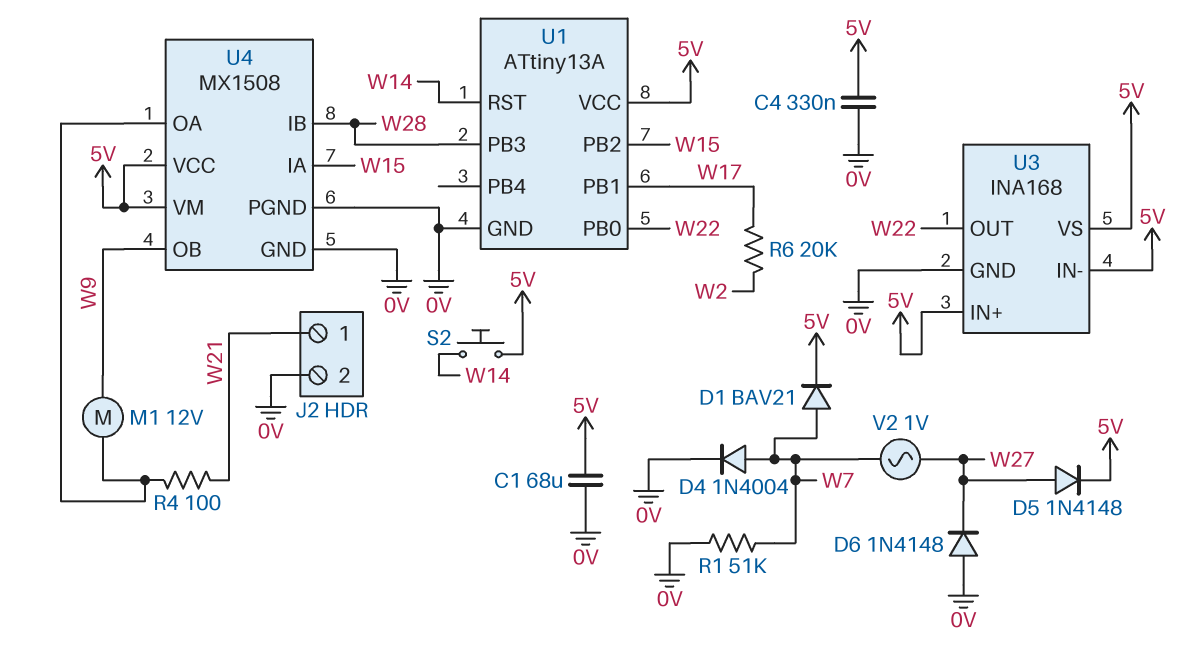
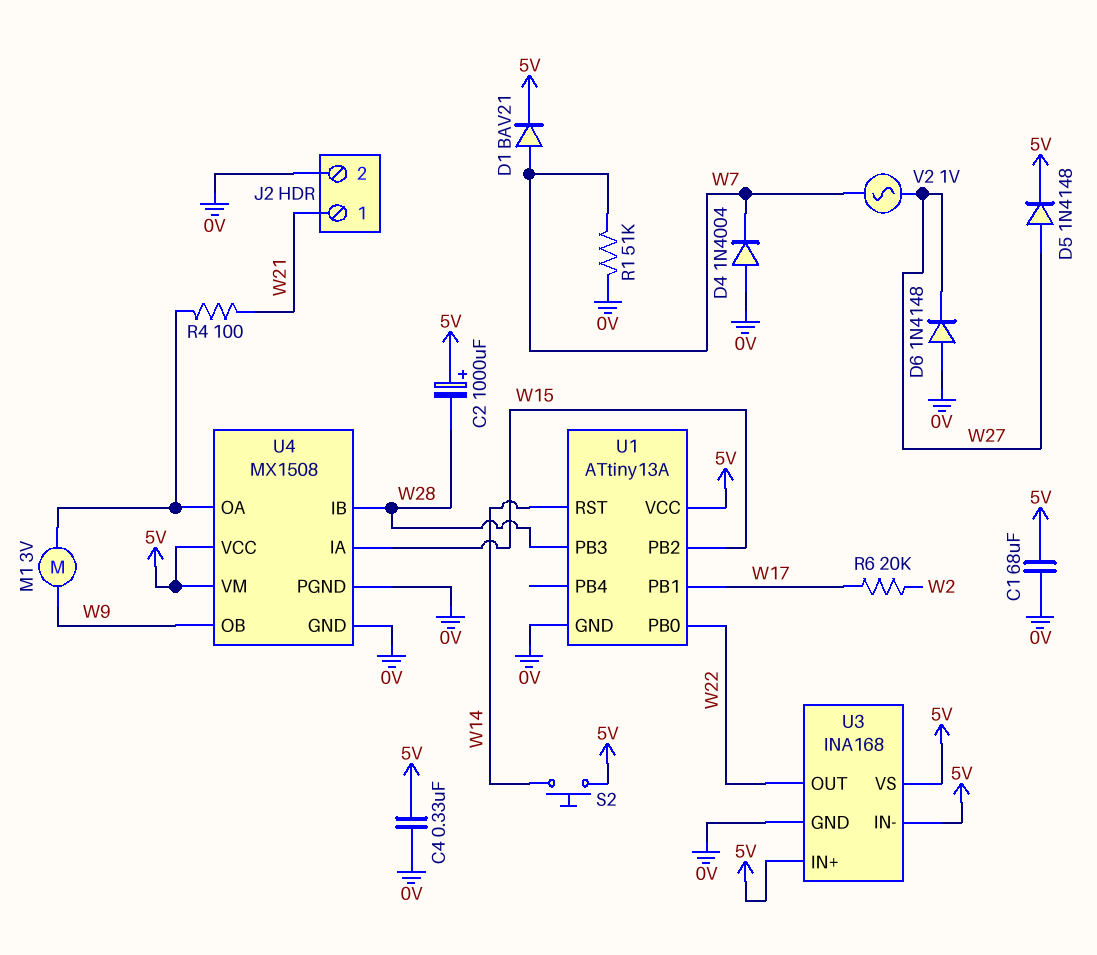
C2: none -> 1000uF (plus 5V, minus W28)
D4: diode 1N4004 (A W7, K 0V) -> diode 1N4004 (A 0V, K W7)
M1: motor 12V (U4/OA, W9) -> motor 3V (U4/OA, W9)

